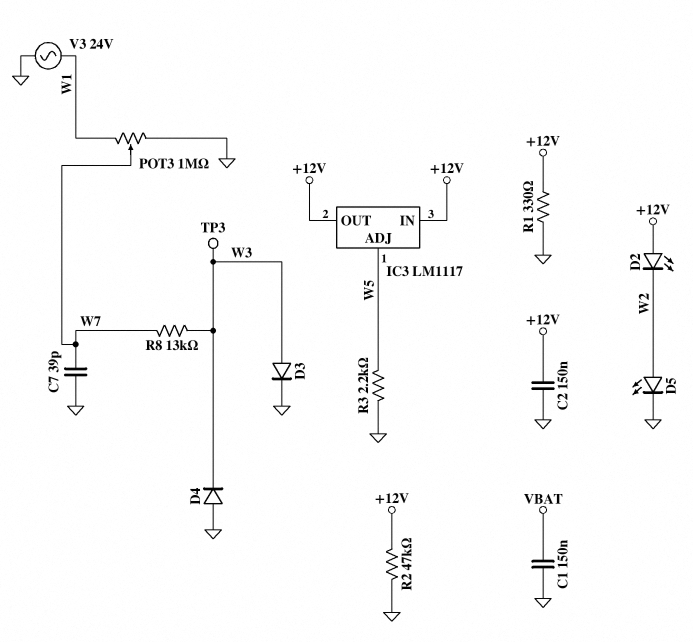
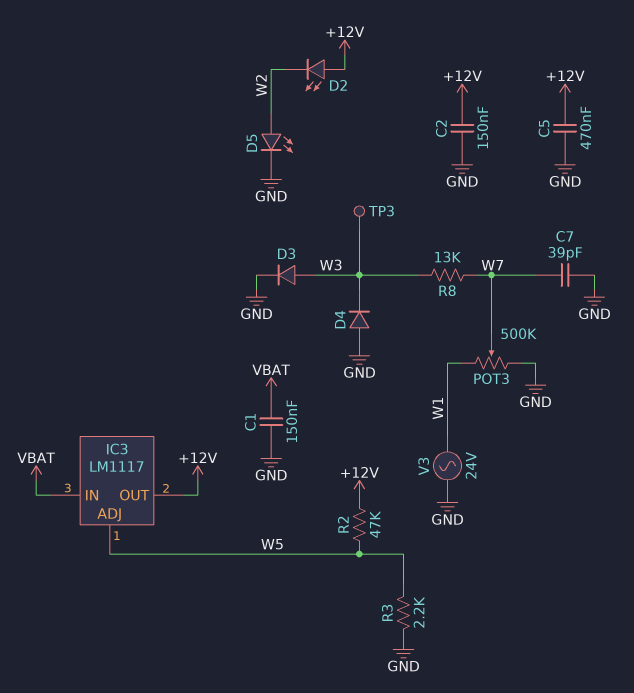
C5: none -> 470nF (+12V, GND)
IC3 pin IN: +12V -> VBAT
POT3: 1M (GND, W1, wiper W7) -> 500k (GND, W1, wiper W7)
R1: 330 (+12V, GND) -> none
R2: 47k (+12V, GND) -> 47k (+12V, W5)

